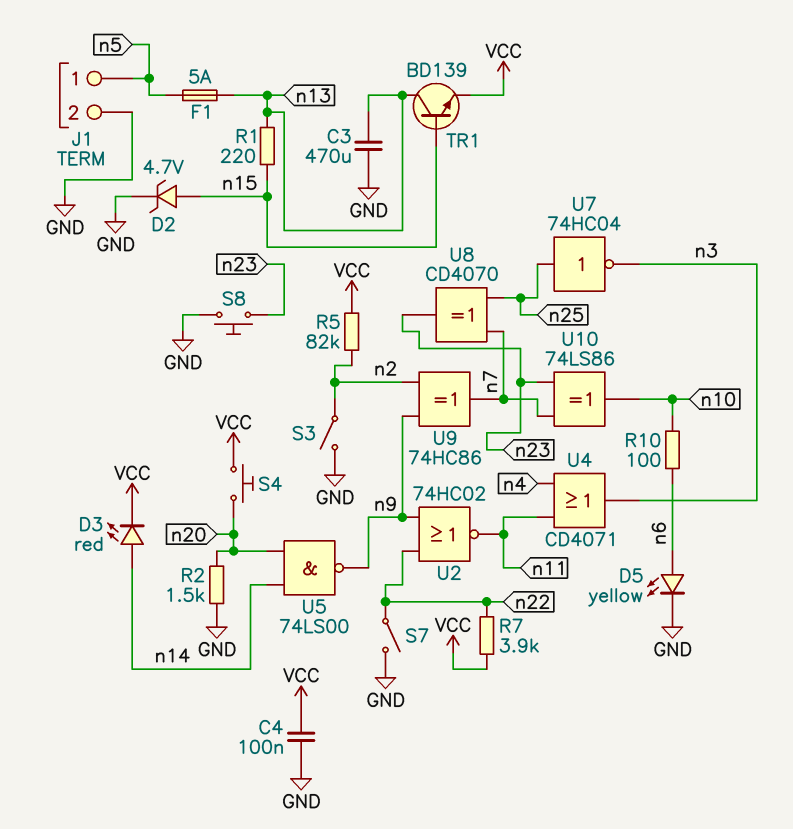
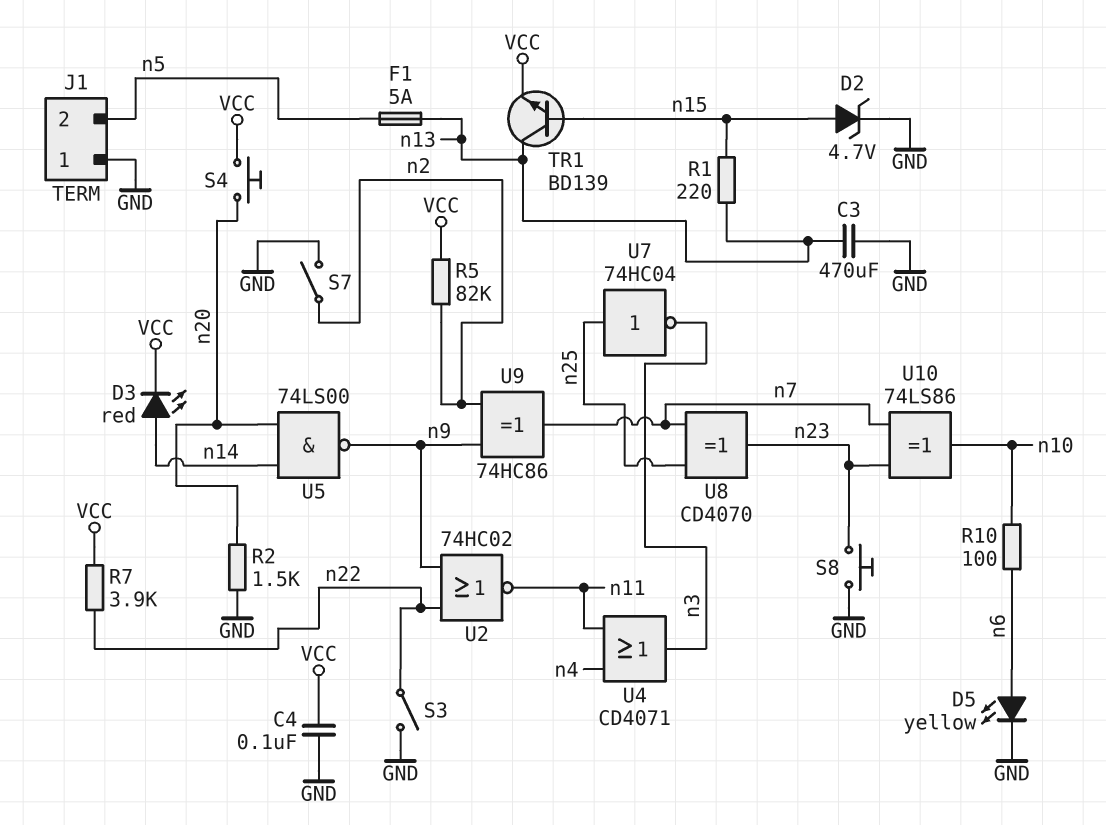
J1 pin 1: n5 -> GND
J1 pin 2: GND -> n5
S3: switch (GND, n2) -> switch (GND, n22)
S7: switch (GND, n22) -> switch (GND, n2)

